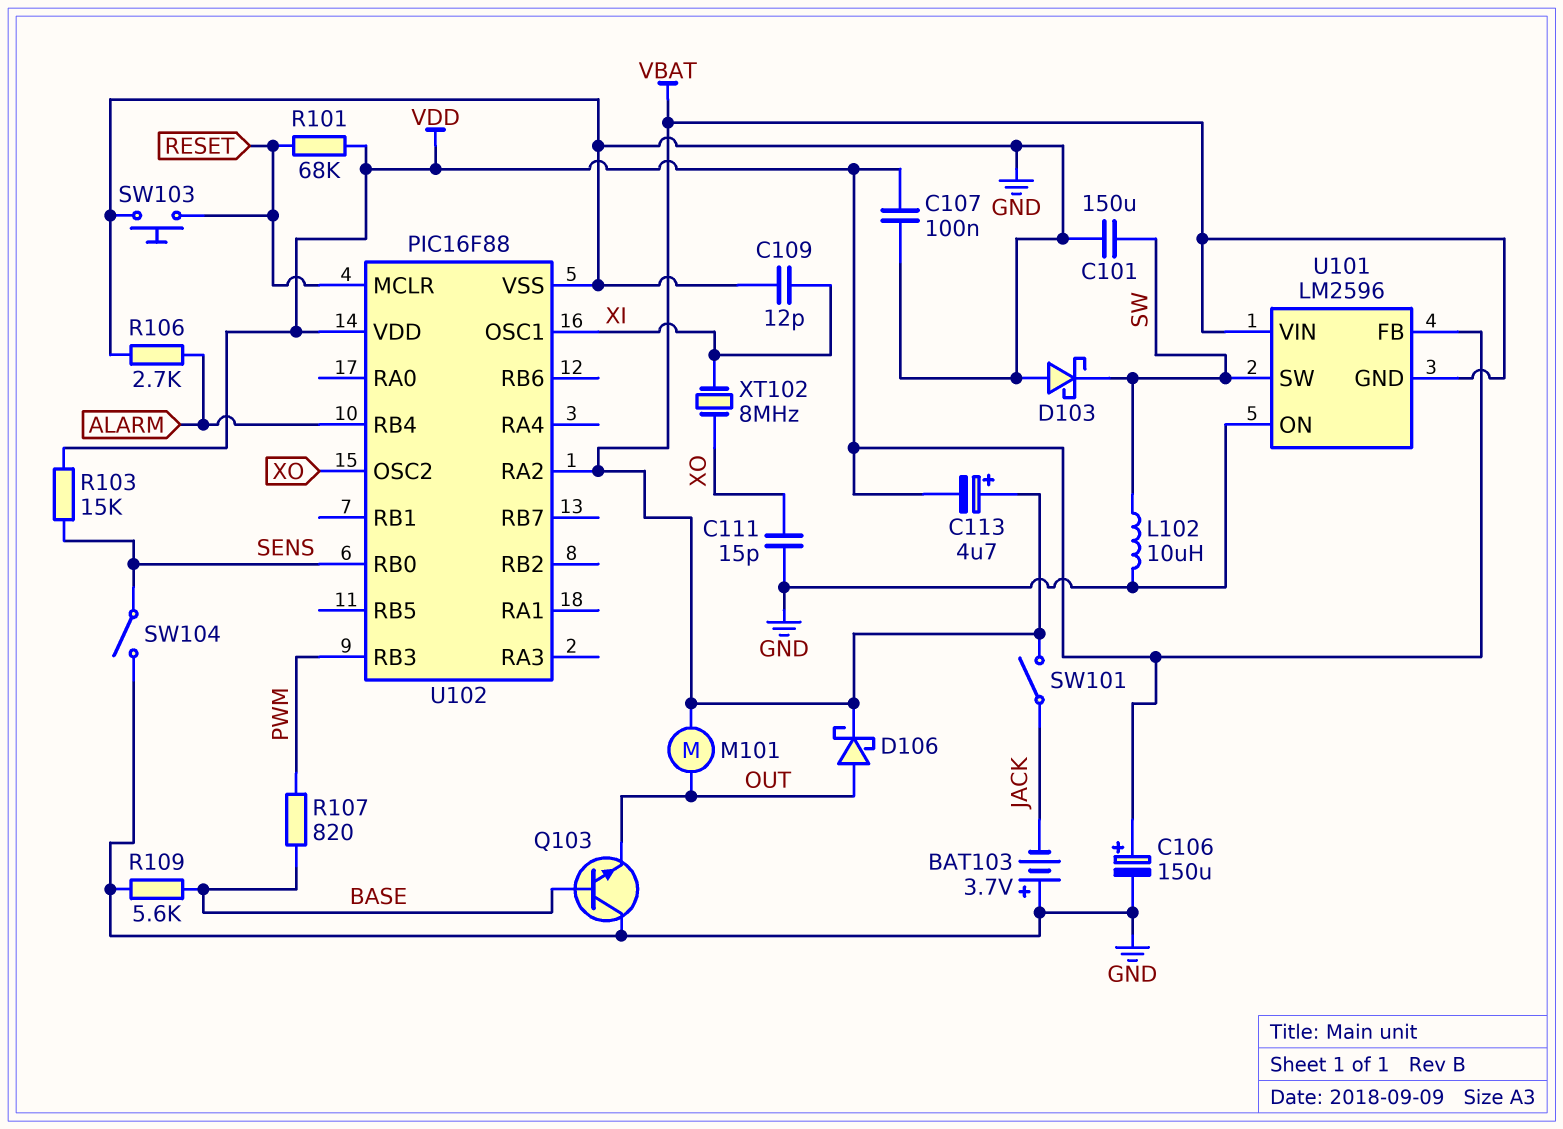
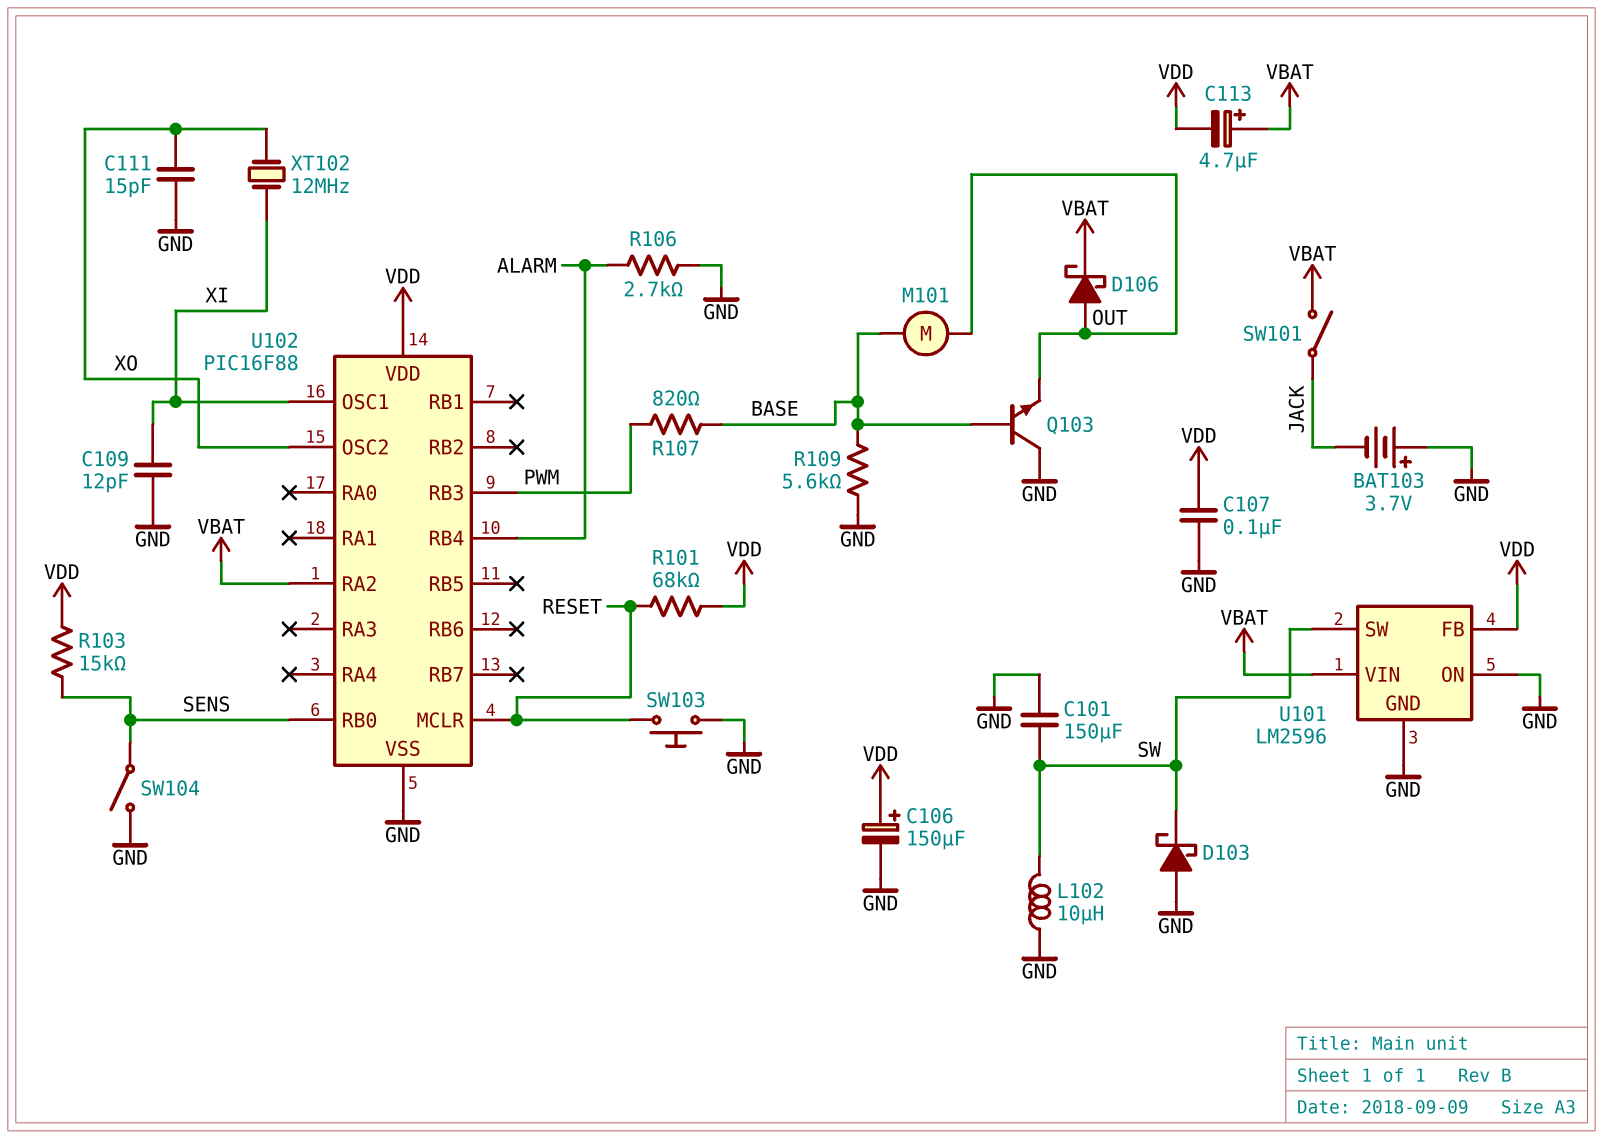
M101: motor (OUT, VBAT) -> motor (BASE, OUT)
U101 pin GND: VBAT -> GND
XT102: 8MHz (XI, XO) -> 12MHz (XI, XO)

